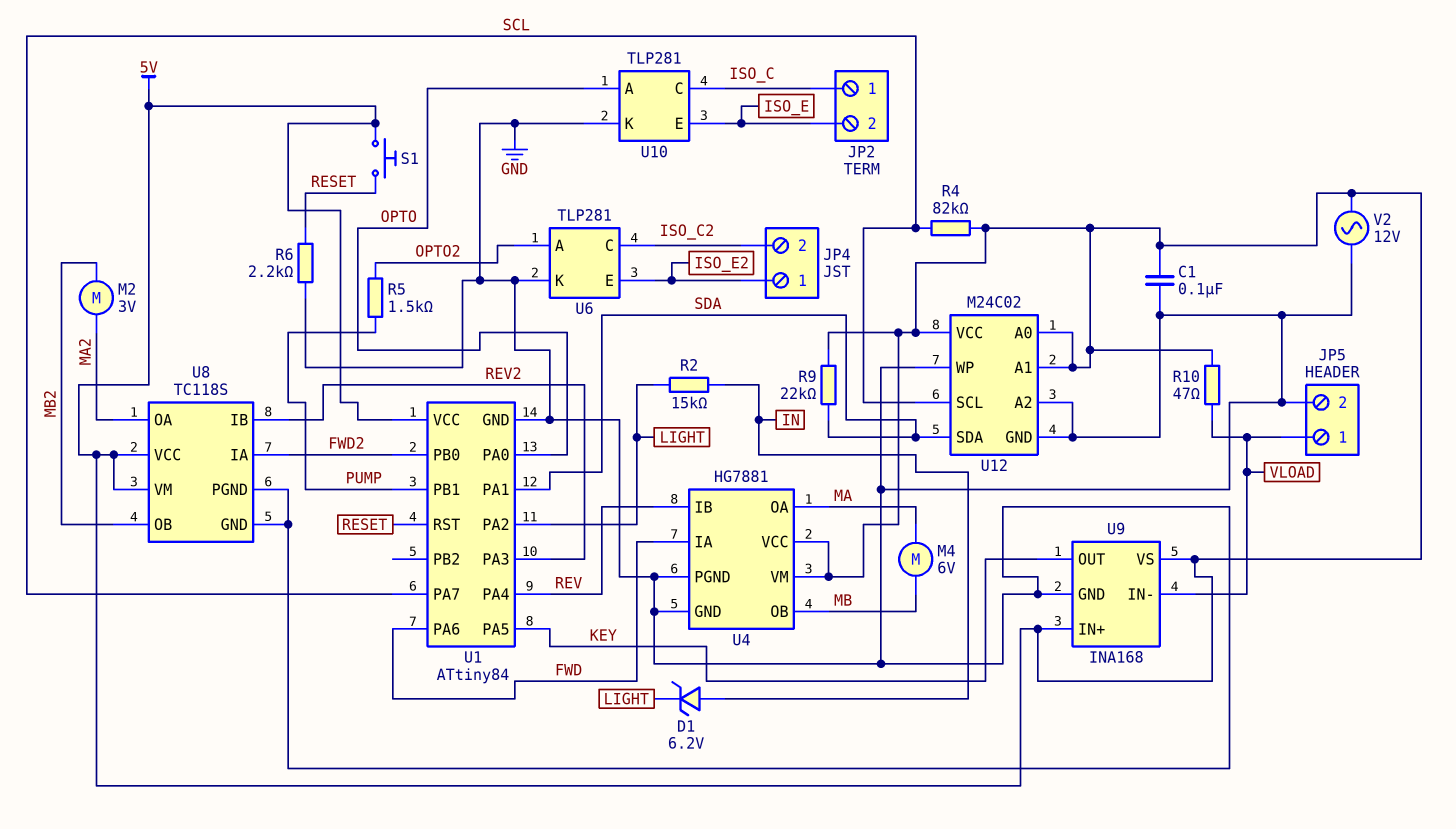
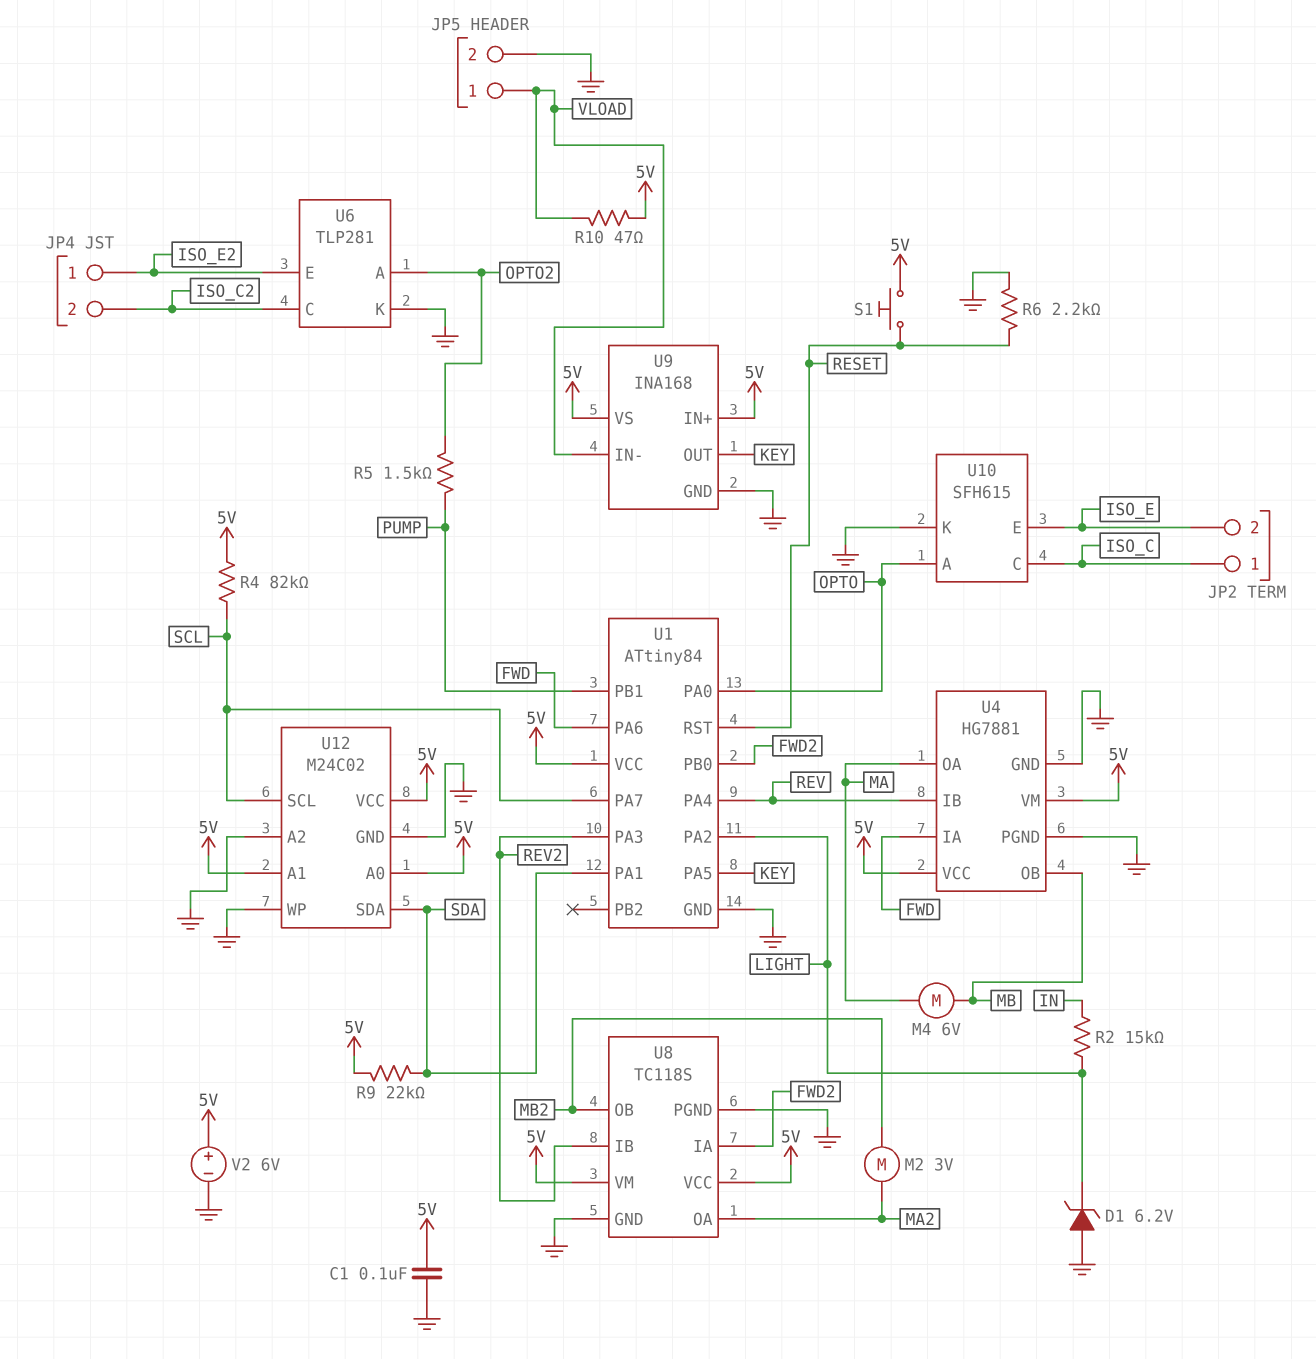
D1: zener 6.2V (A IN, K LIGHT) -> zener 6.2V (A GND, K LIGHT)
U10: TLP281 -> SFH615
V2: AC 12V (5V, GND) -> 6V (plus 5V, minus GND)

